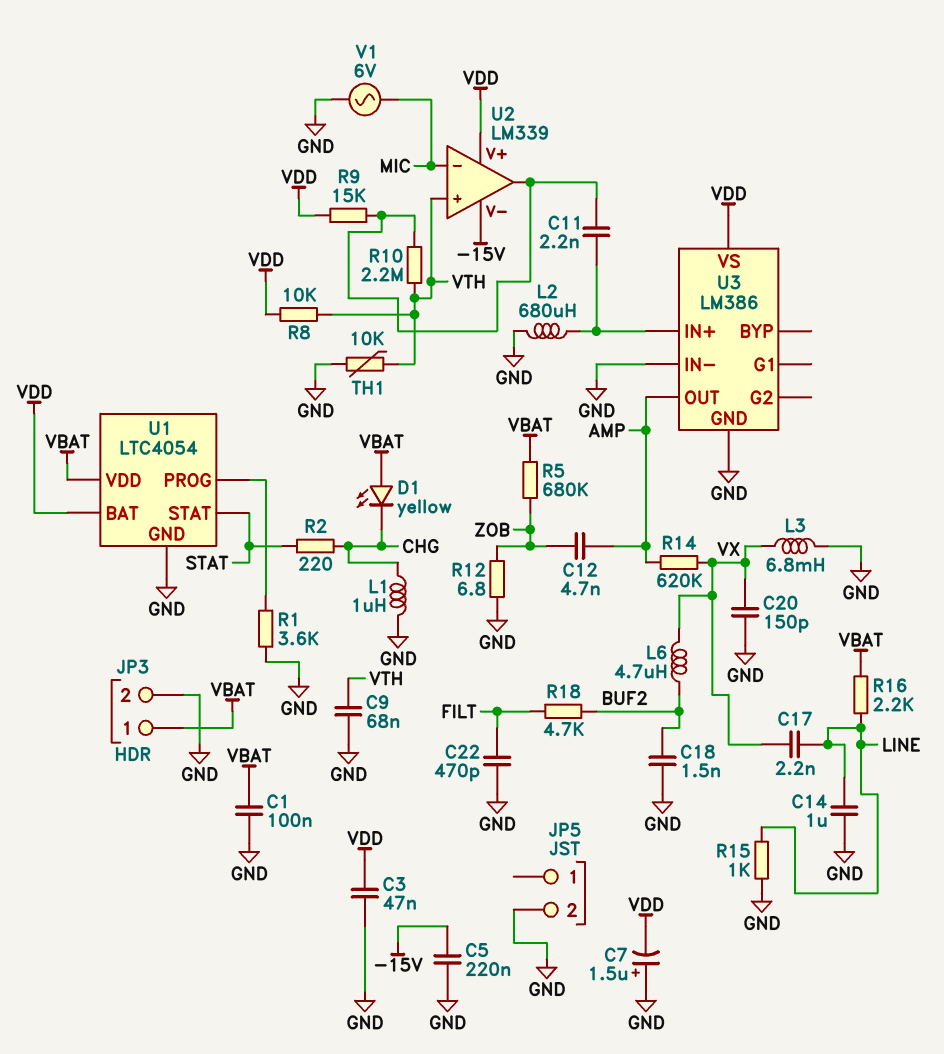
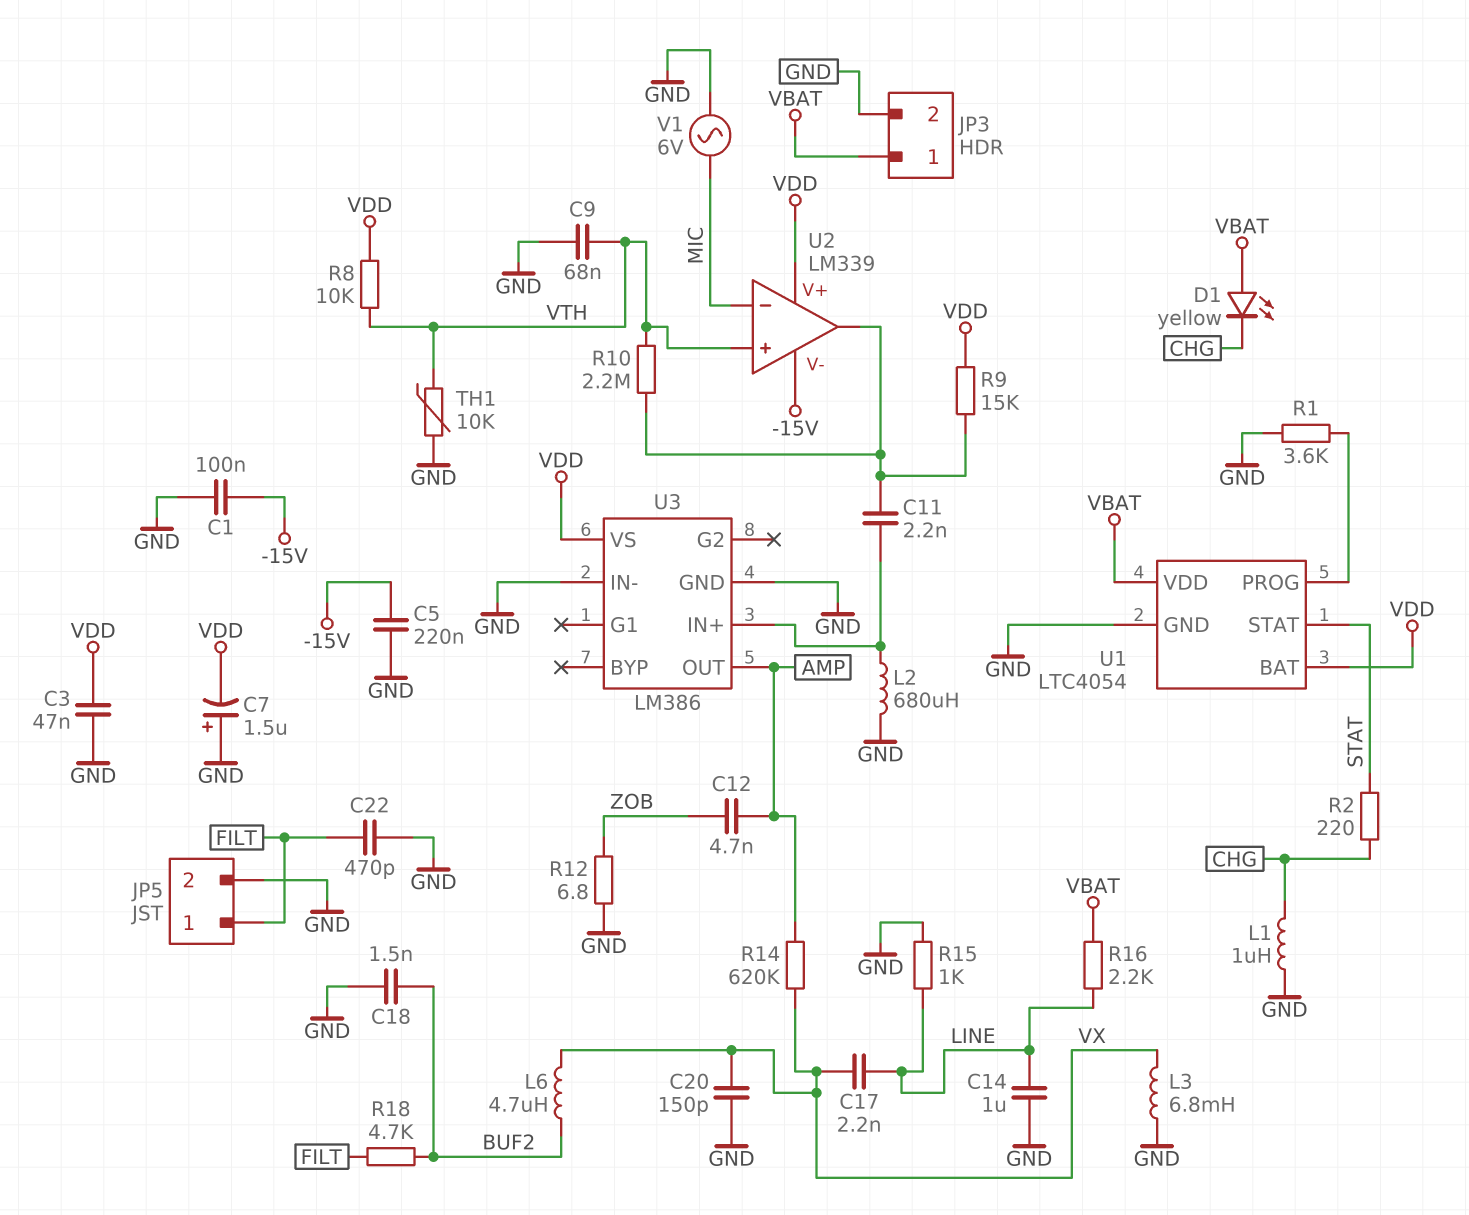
C1: 100nF (GND, VBAT) -> 100nF (-15V, GND)
JP5 pin 1: none -> FILT
R5: 680k (VBAT, ZOB) -> none

